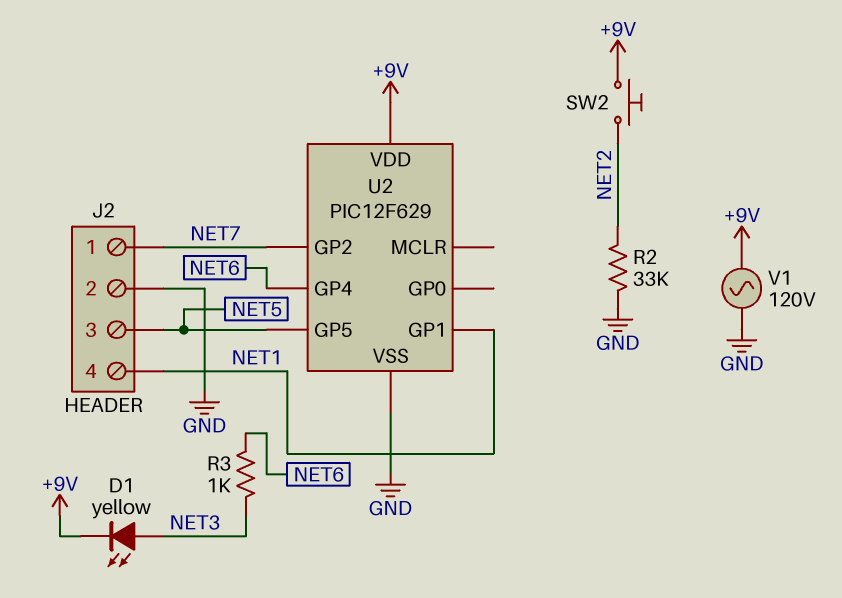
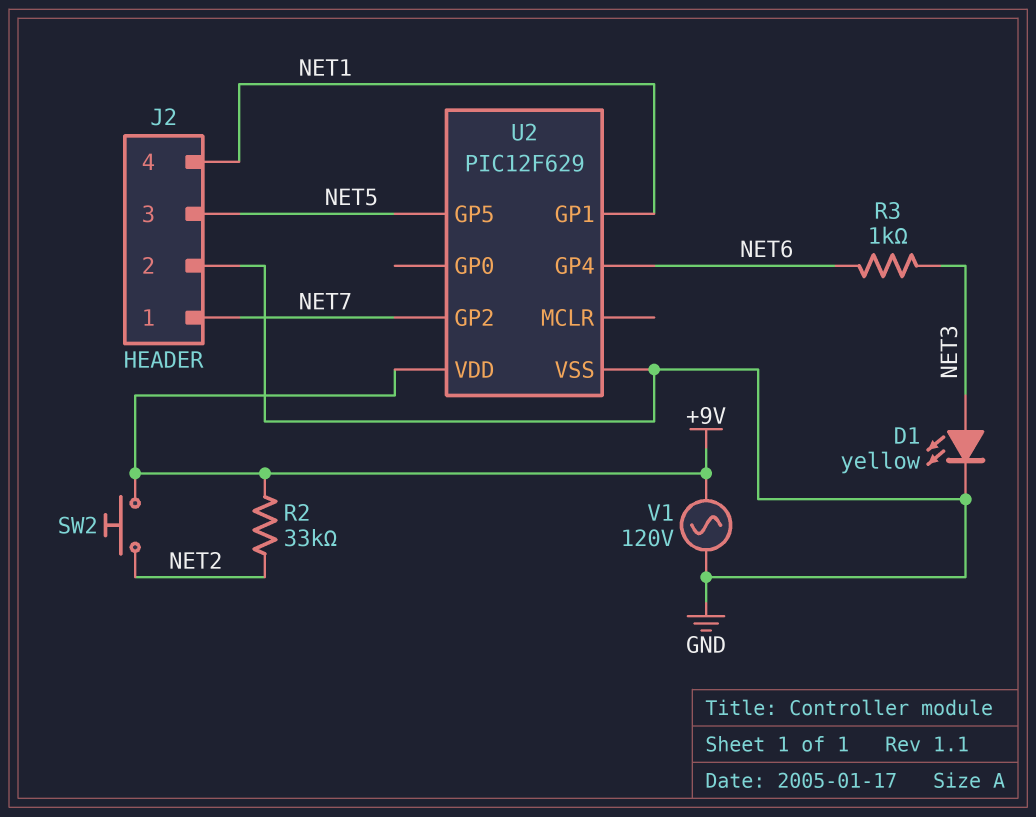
D1: LED yellow (A NET3, K +9V) -> LED yellow (A NET3, K GND)
R2: 33k (GND, NET2) -> 33k (+9V, NET2)

